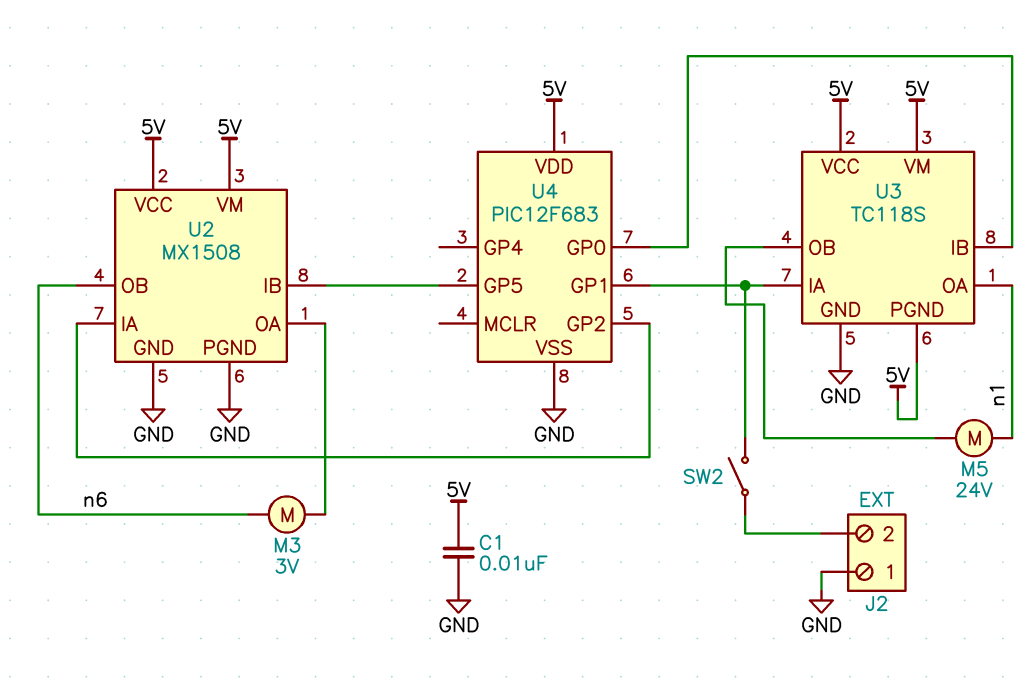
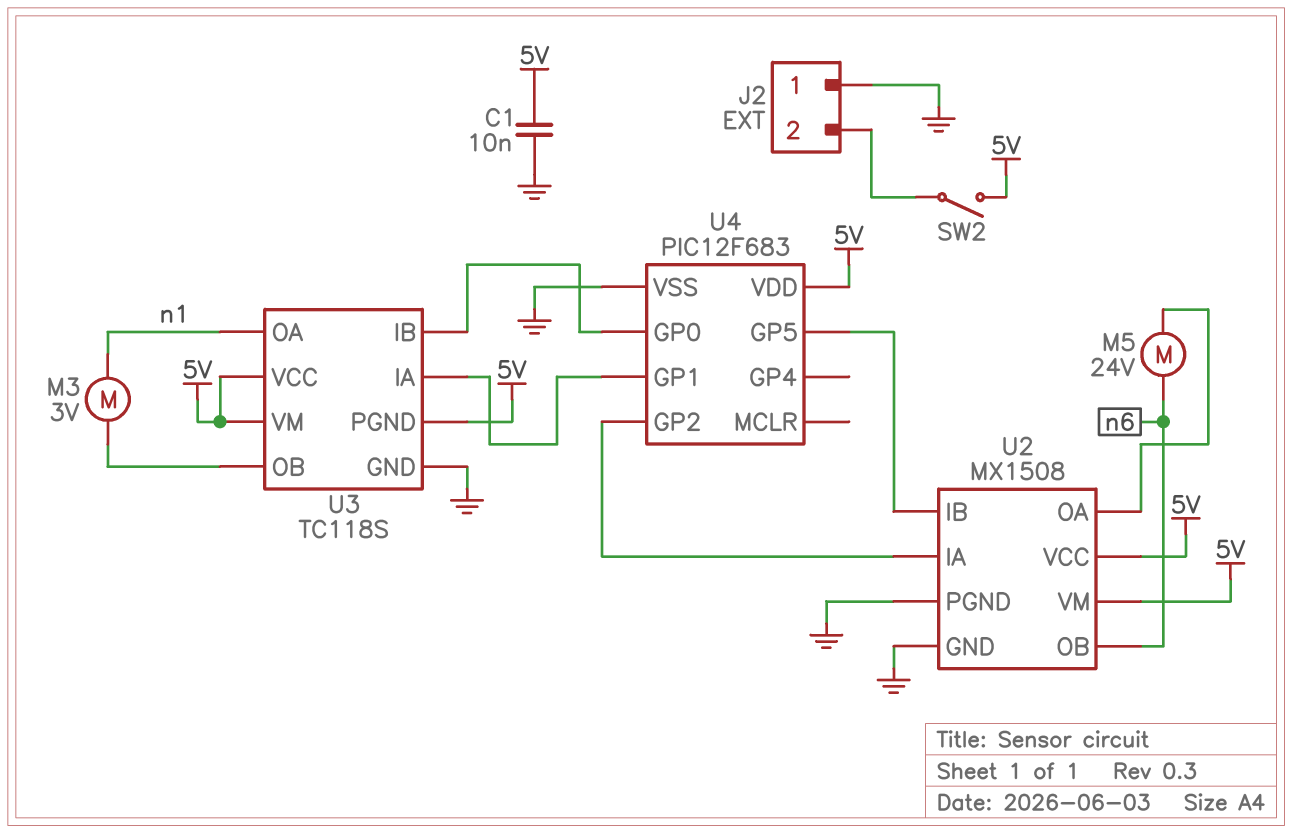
M3: motor 3V (U2/OA, n6) -> motor 3V (U3/OB, n1)
M5: motor 24V (U3/OB, n1) -> motor 24V (U2/OA, n6)
SW2: switch (J2/2, U3/IA) -> switch (5V, J2/2)

